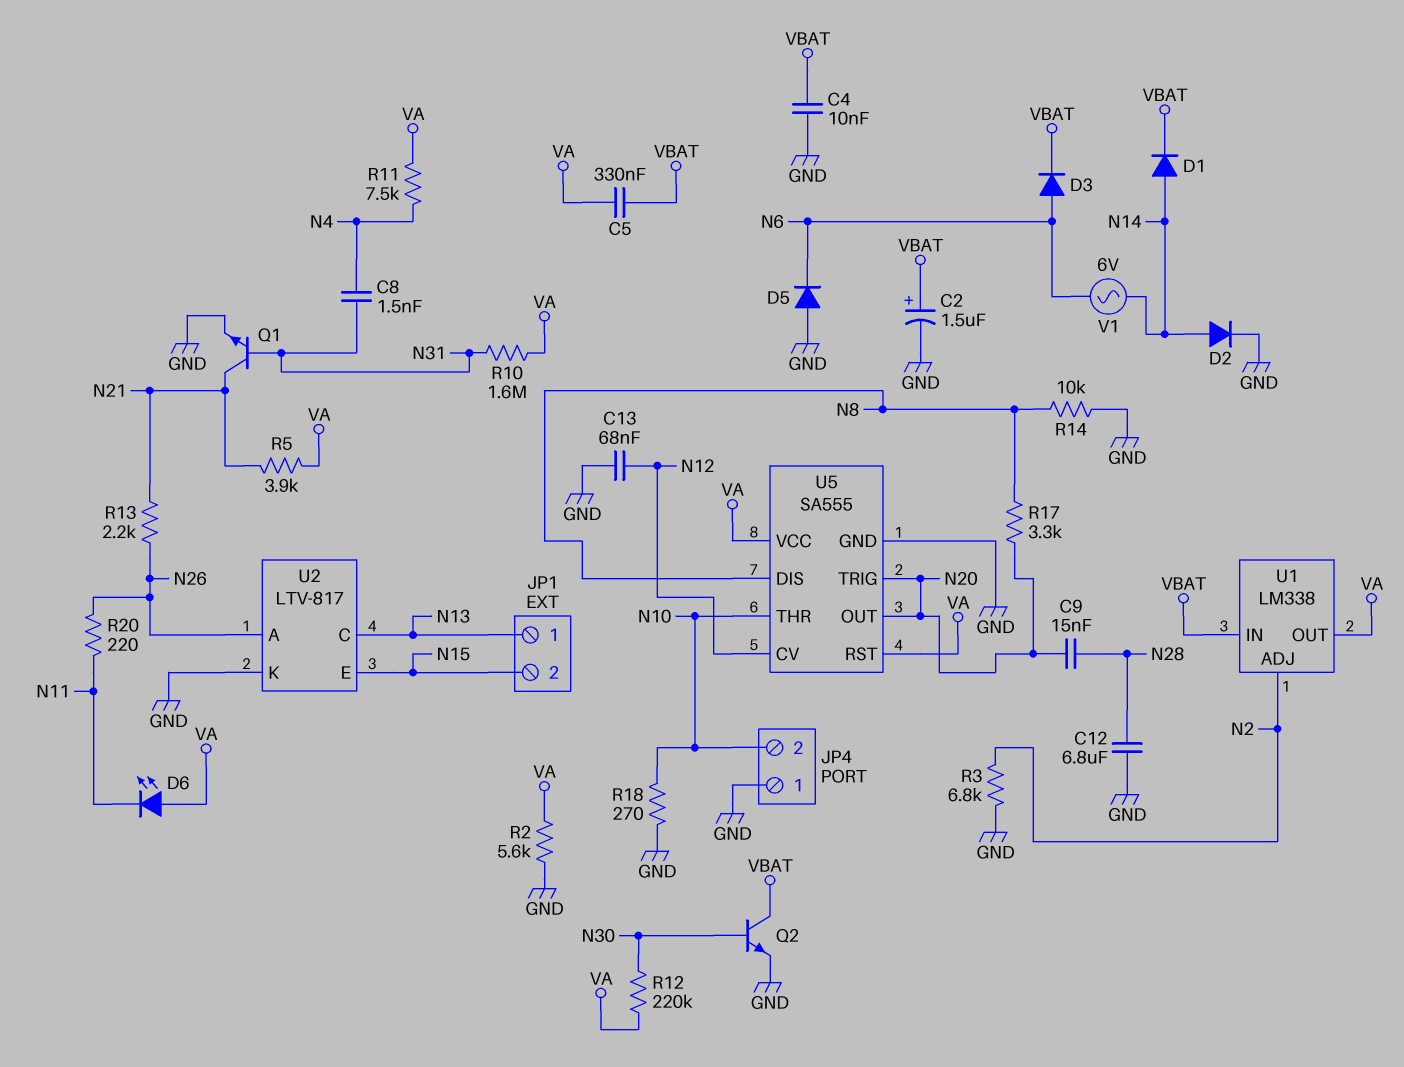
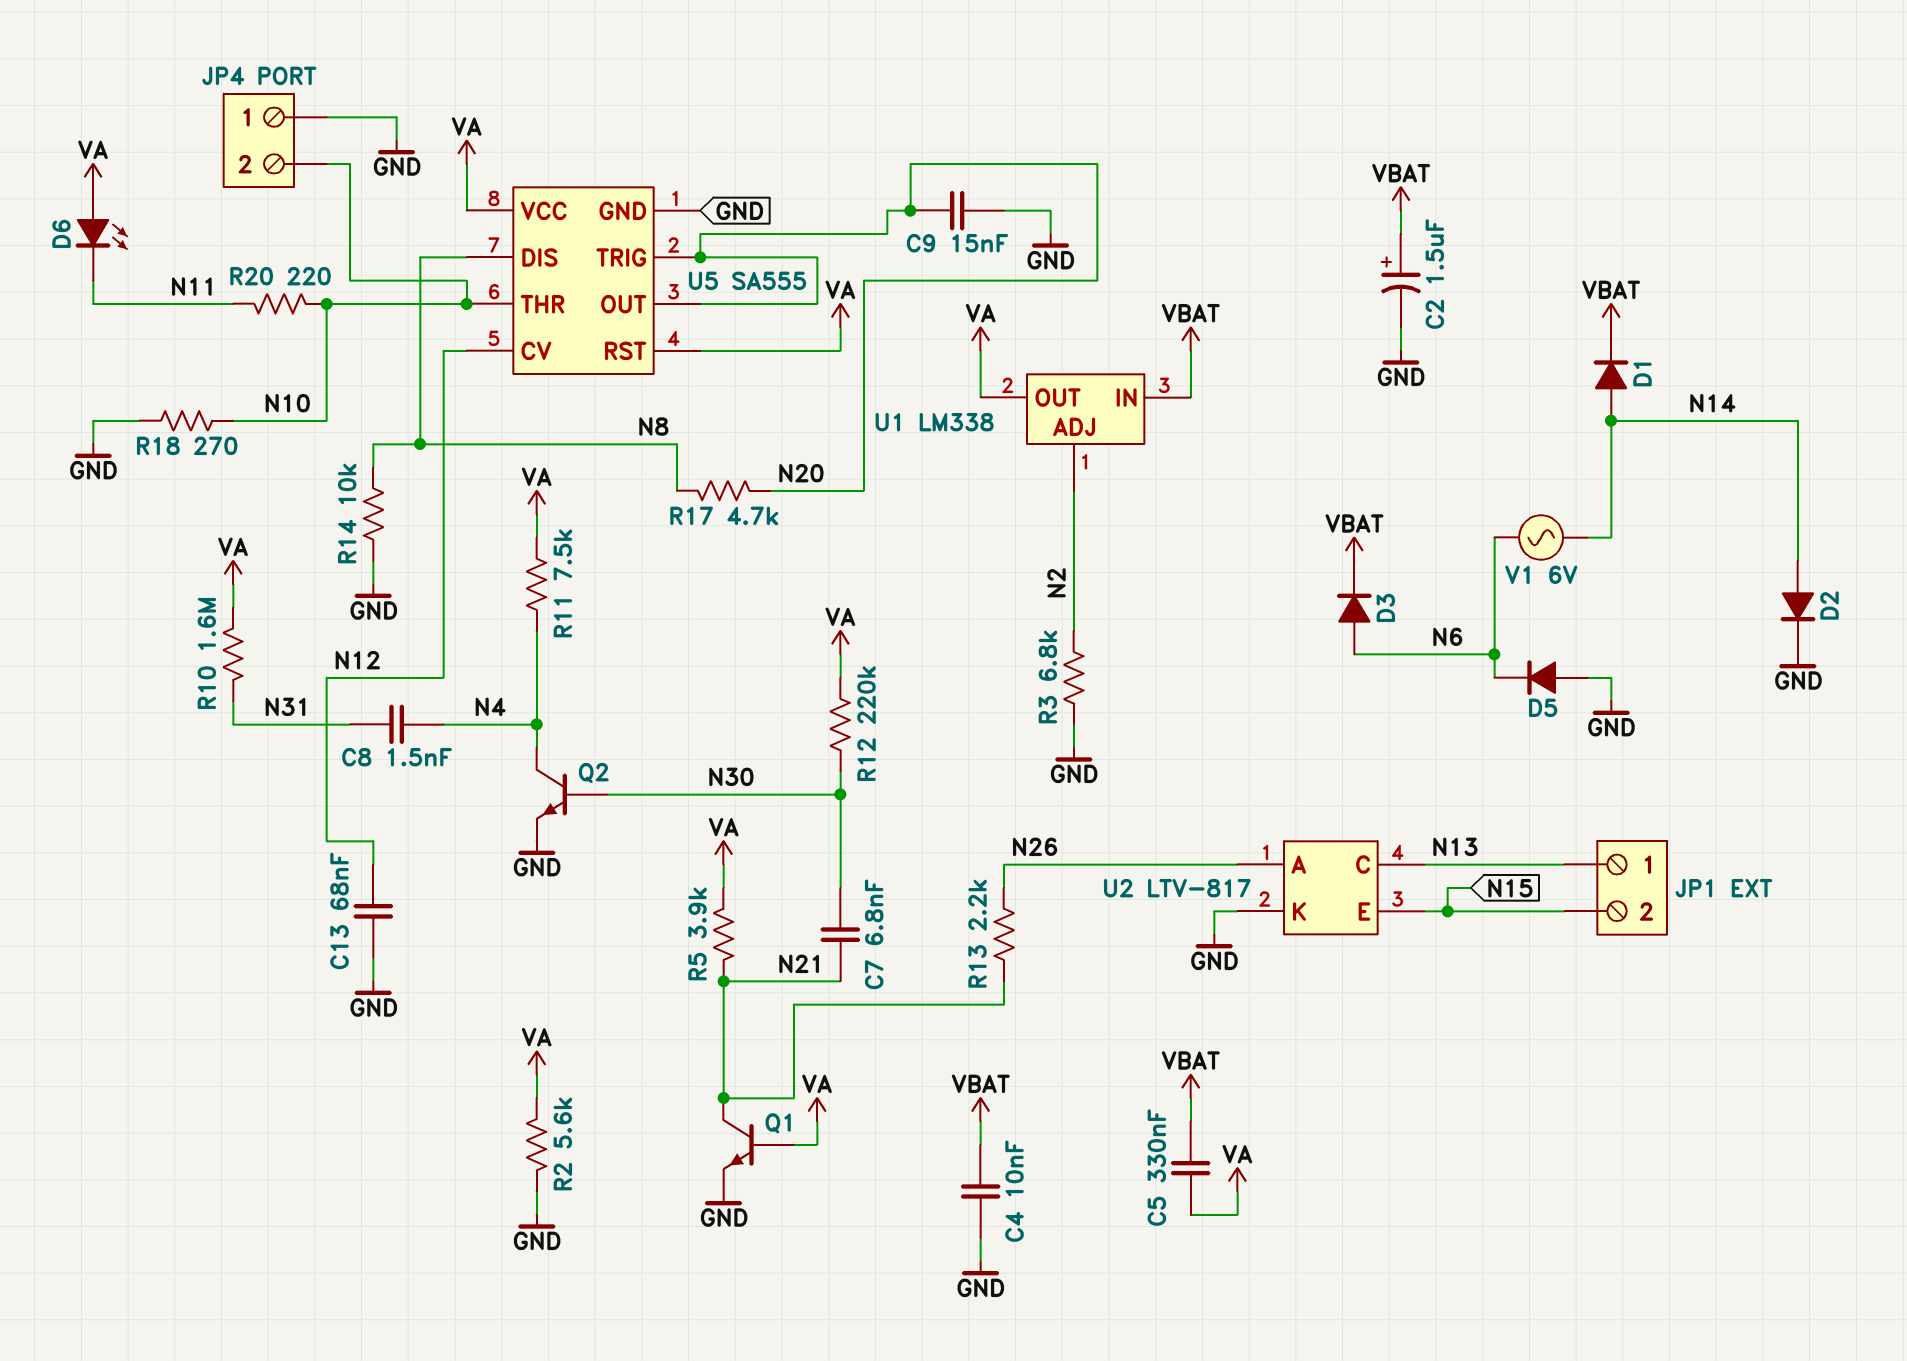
C7: none -> 6.8nF (N21, N30)
C9: 15nF (N20, N28) -> 15nF (GND, N20)
C12: 6.8uF (GND, N28) -> none
Q1: NPN (B N31, C N21, E GND) -> NPN (B VA, C N21, E GND)
Q2: NPN (B N30, C VBAT, E GND) -> NPN (B N30, C N4, E GND)
R17: 3.3k (N8, N20) -> 4.7k (N8, N20)
R20: 220 (N11, N26) -> 220 (N10, N11)

